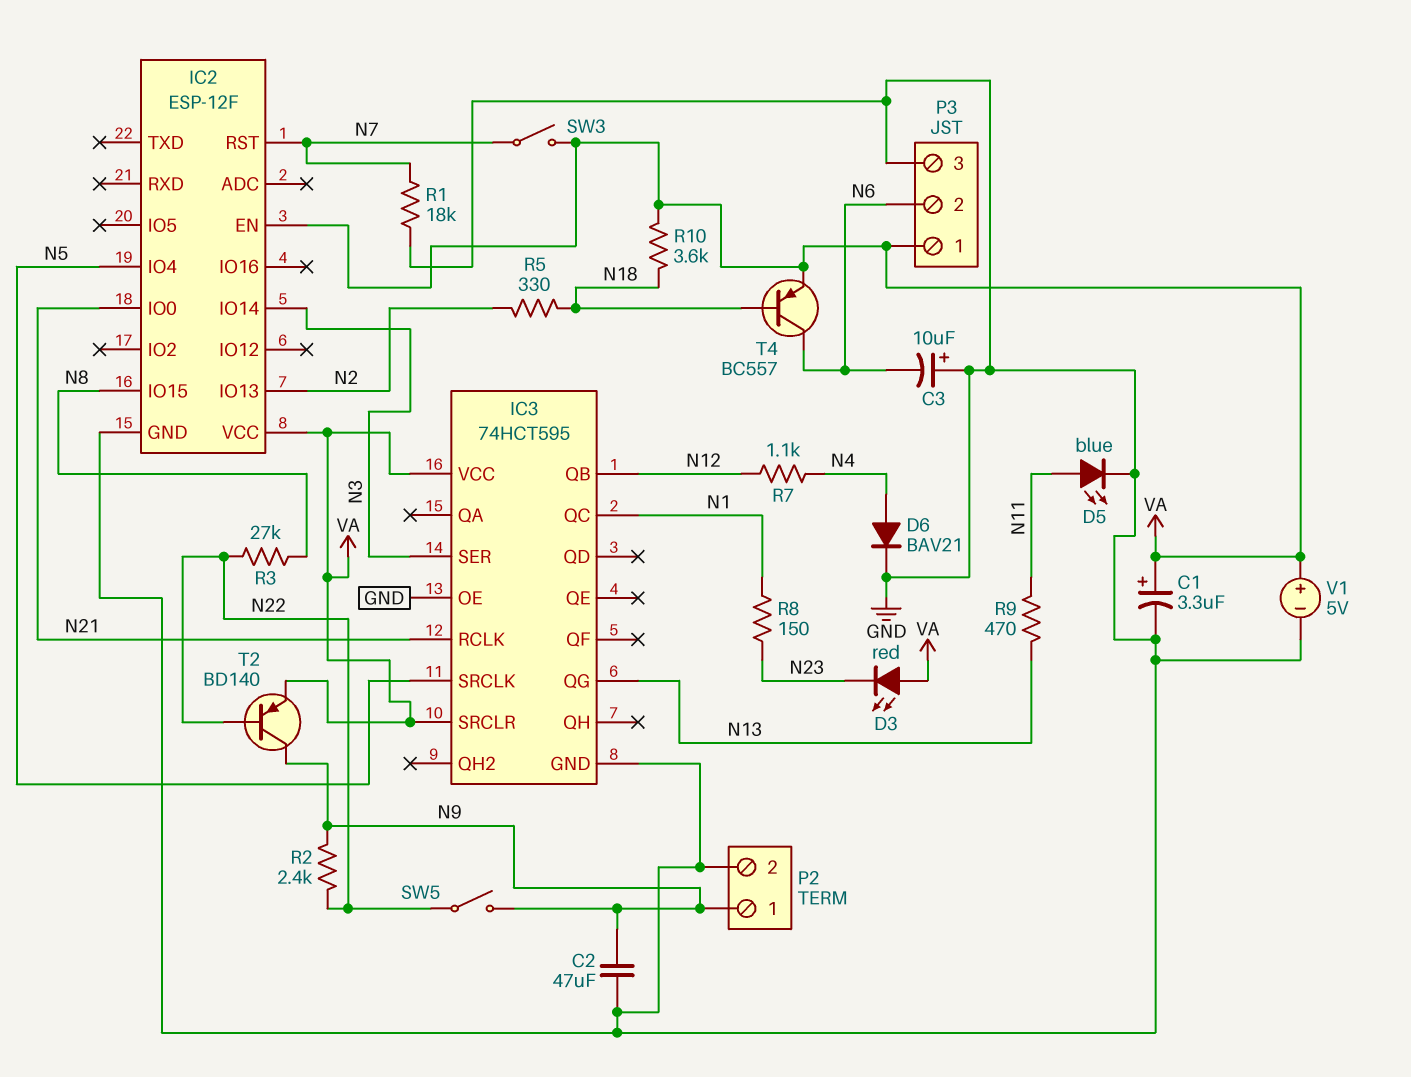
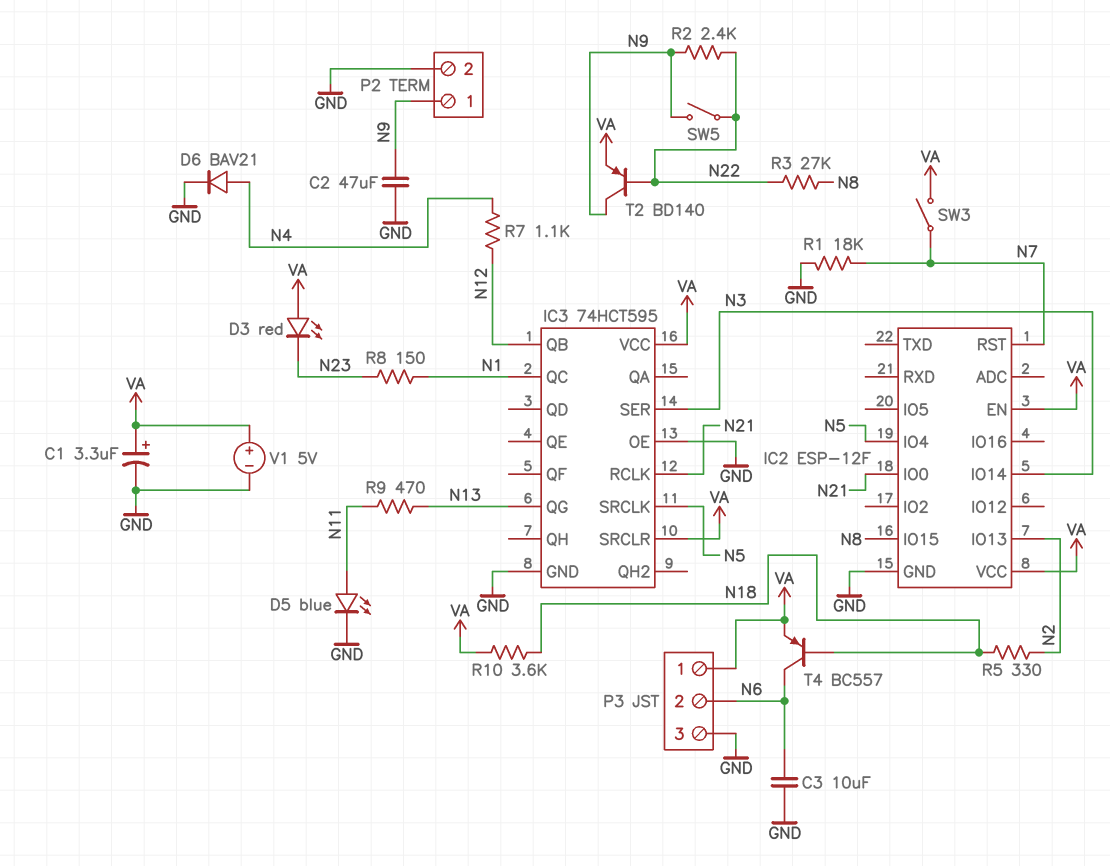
C3: 10uF (plus GND, minus N6) -> 10uF (GND, N6)

